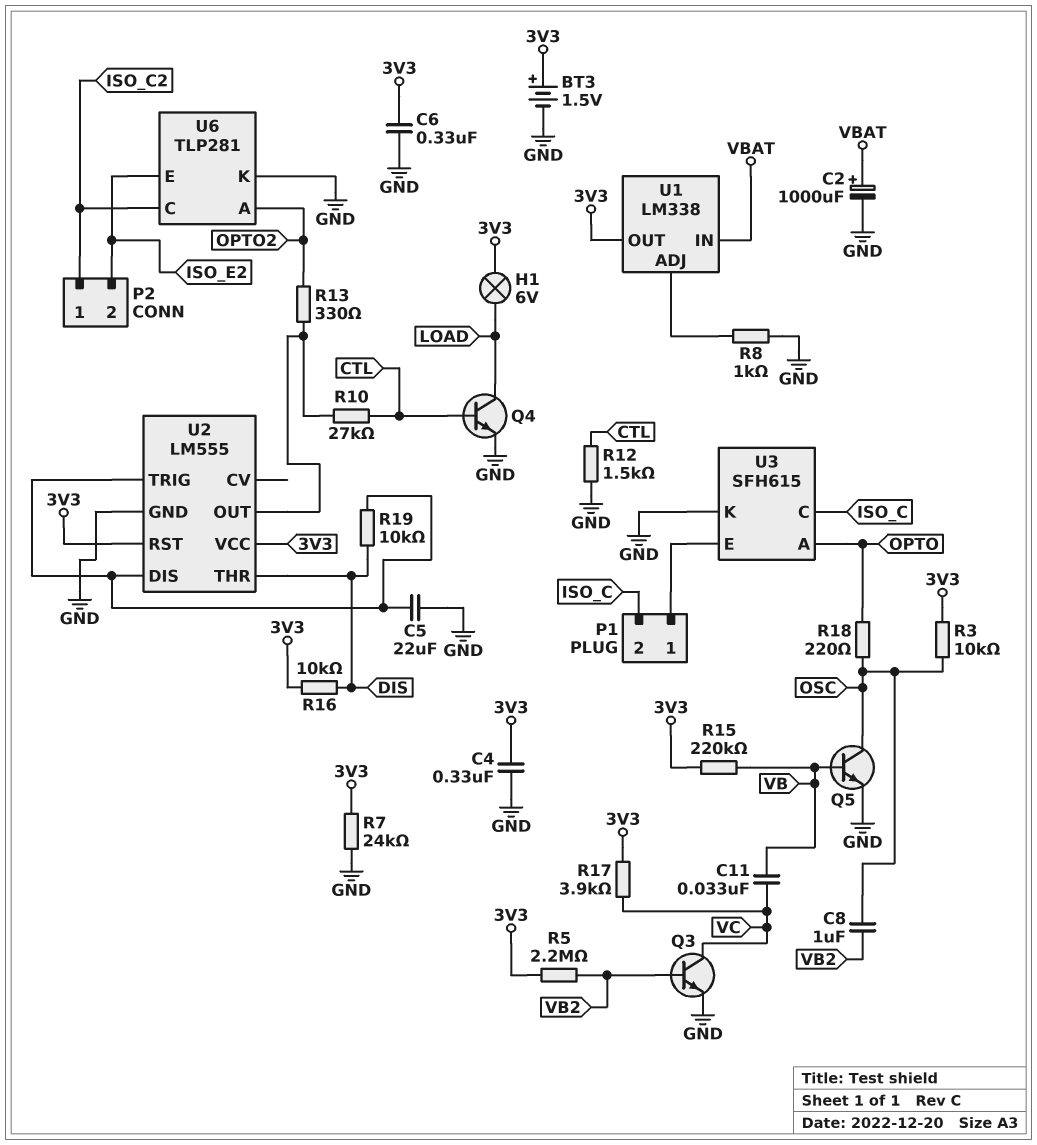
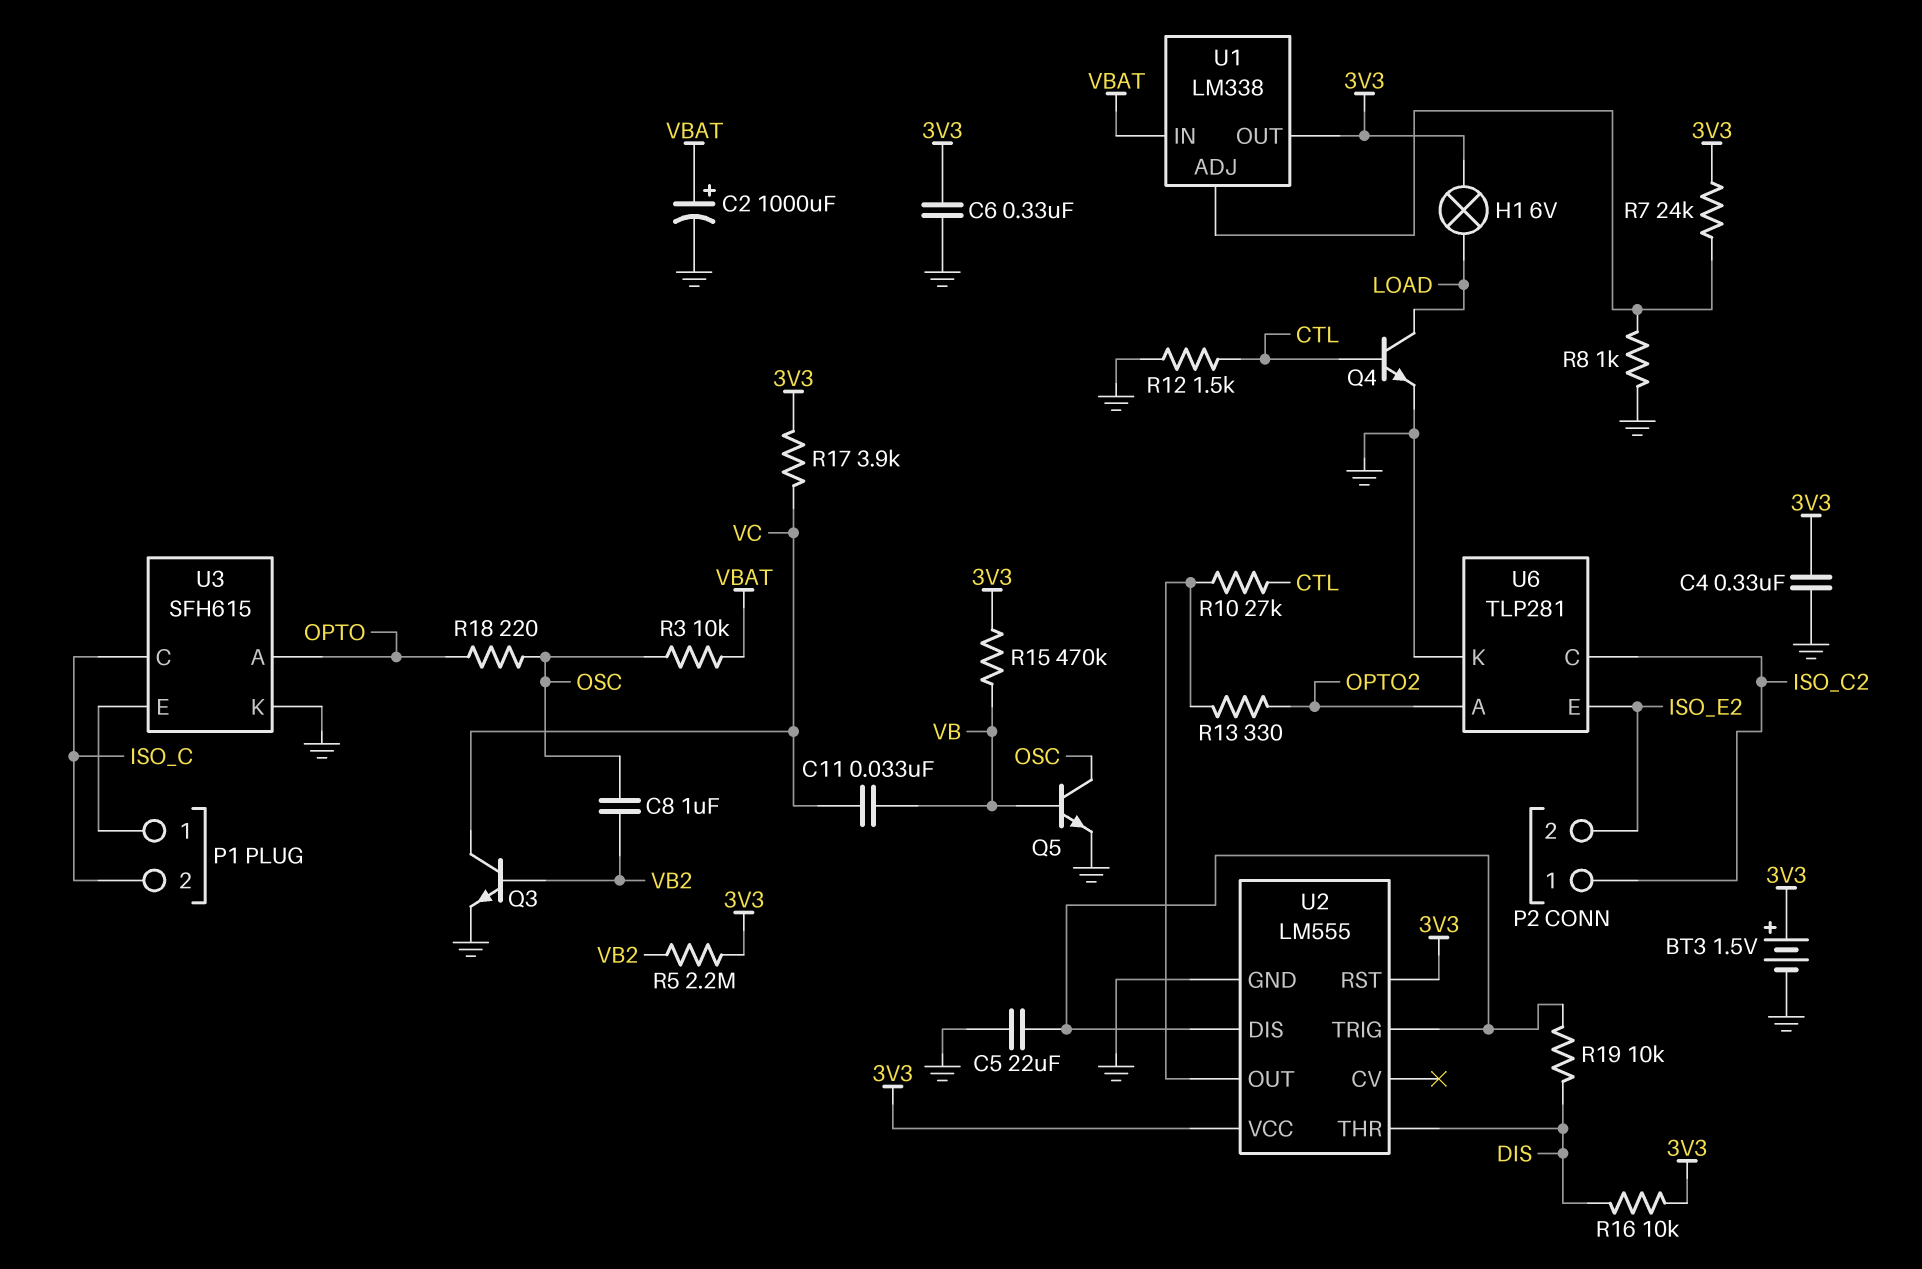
R3: 10k (3V3, OSC) -> 10k (OSC, VBAT)
R7: 24k (3V3, GND) -> 24k (3V3, U1/ADJ)
R15: 220k (3V3, VB) -> 470k (3V3, VB)

